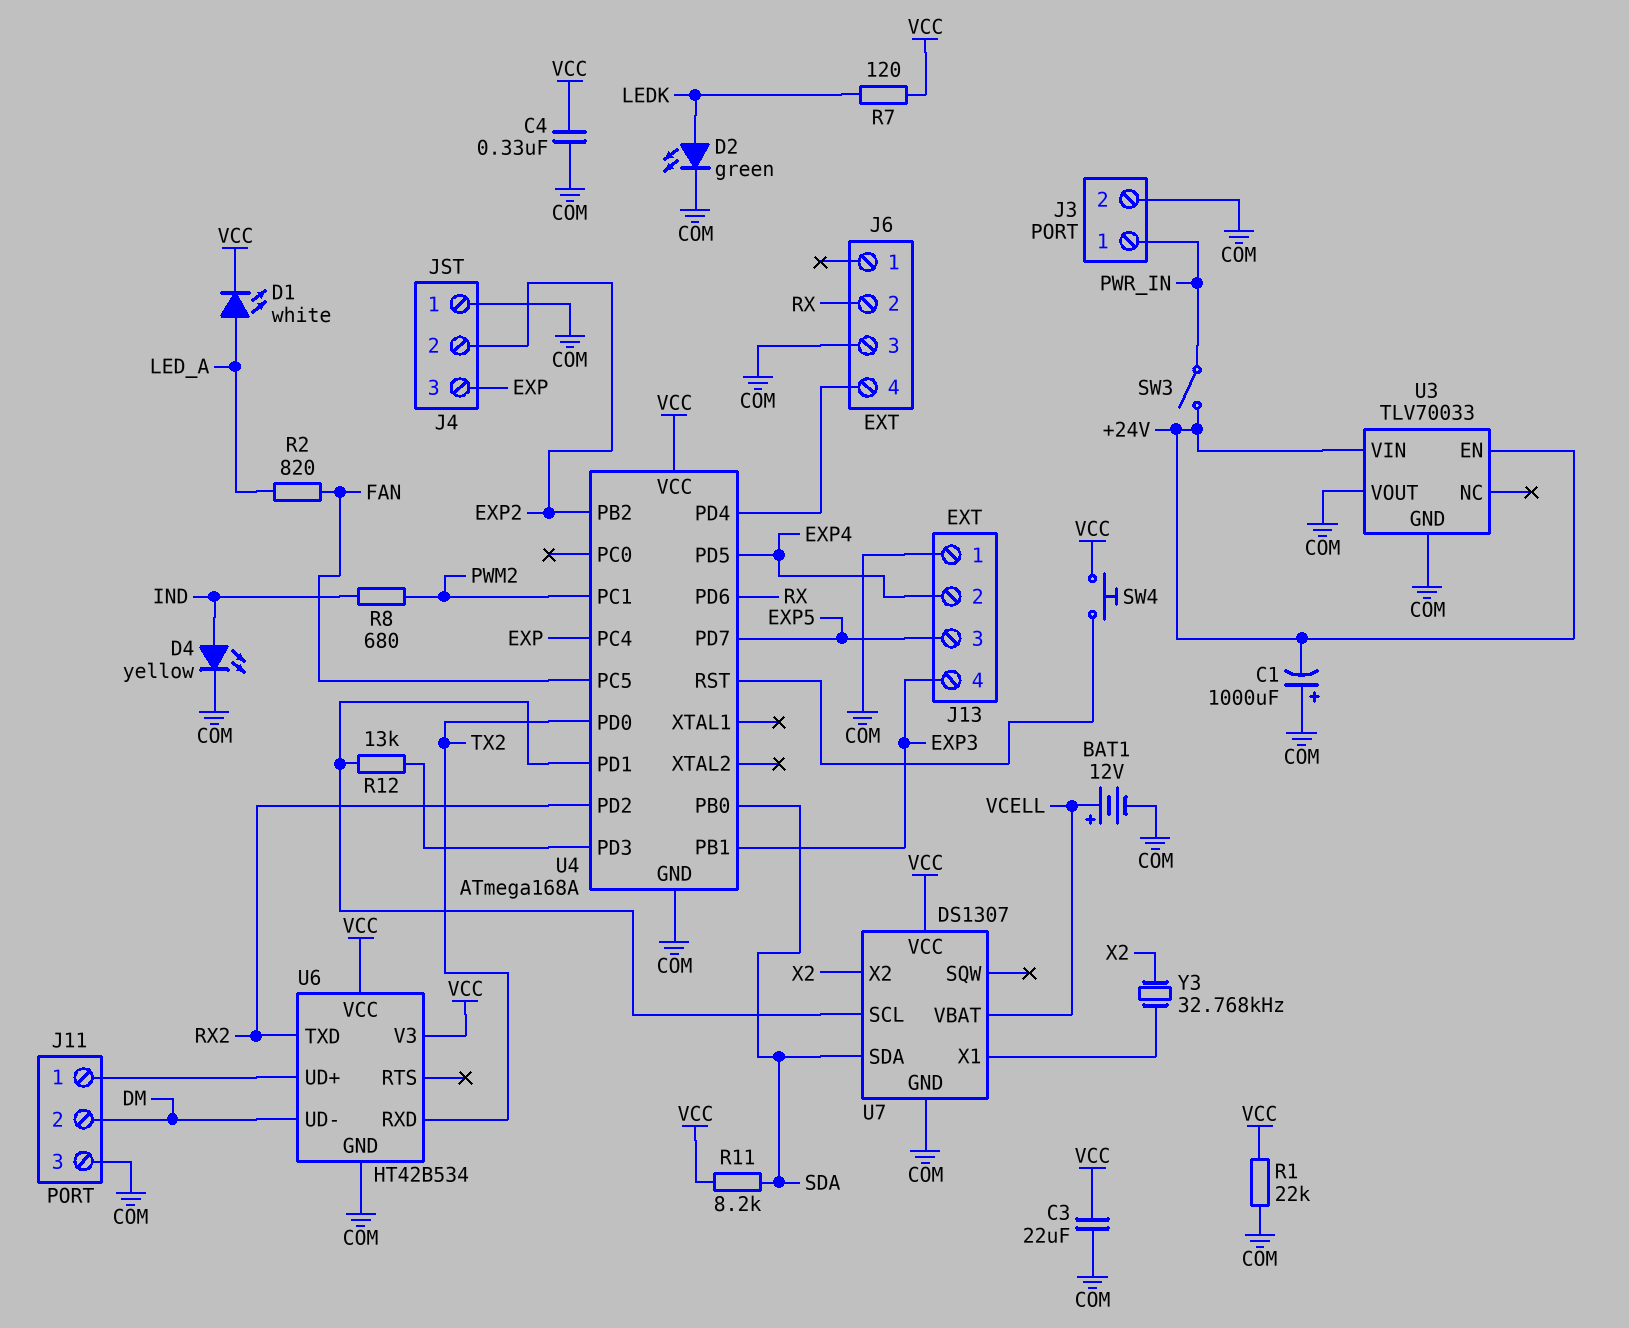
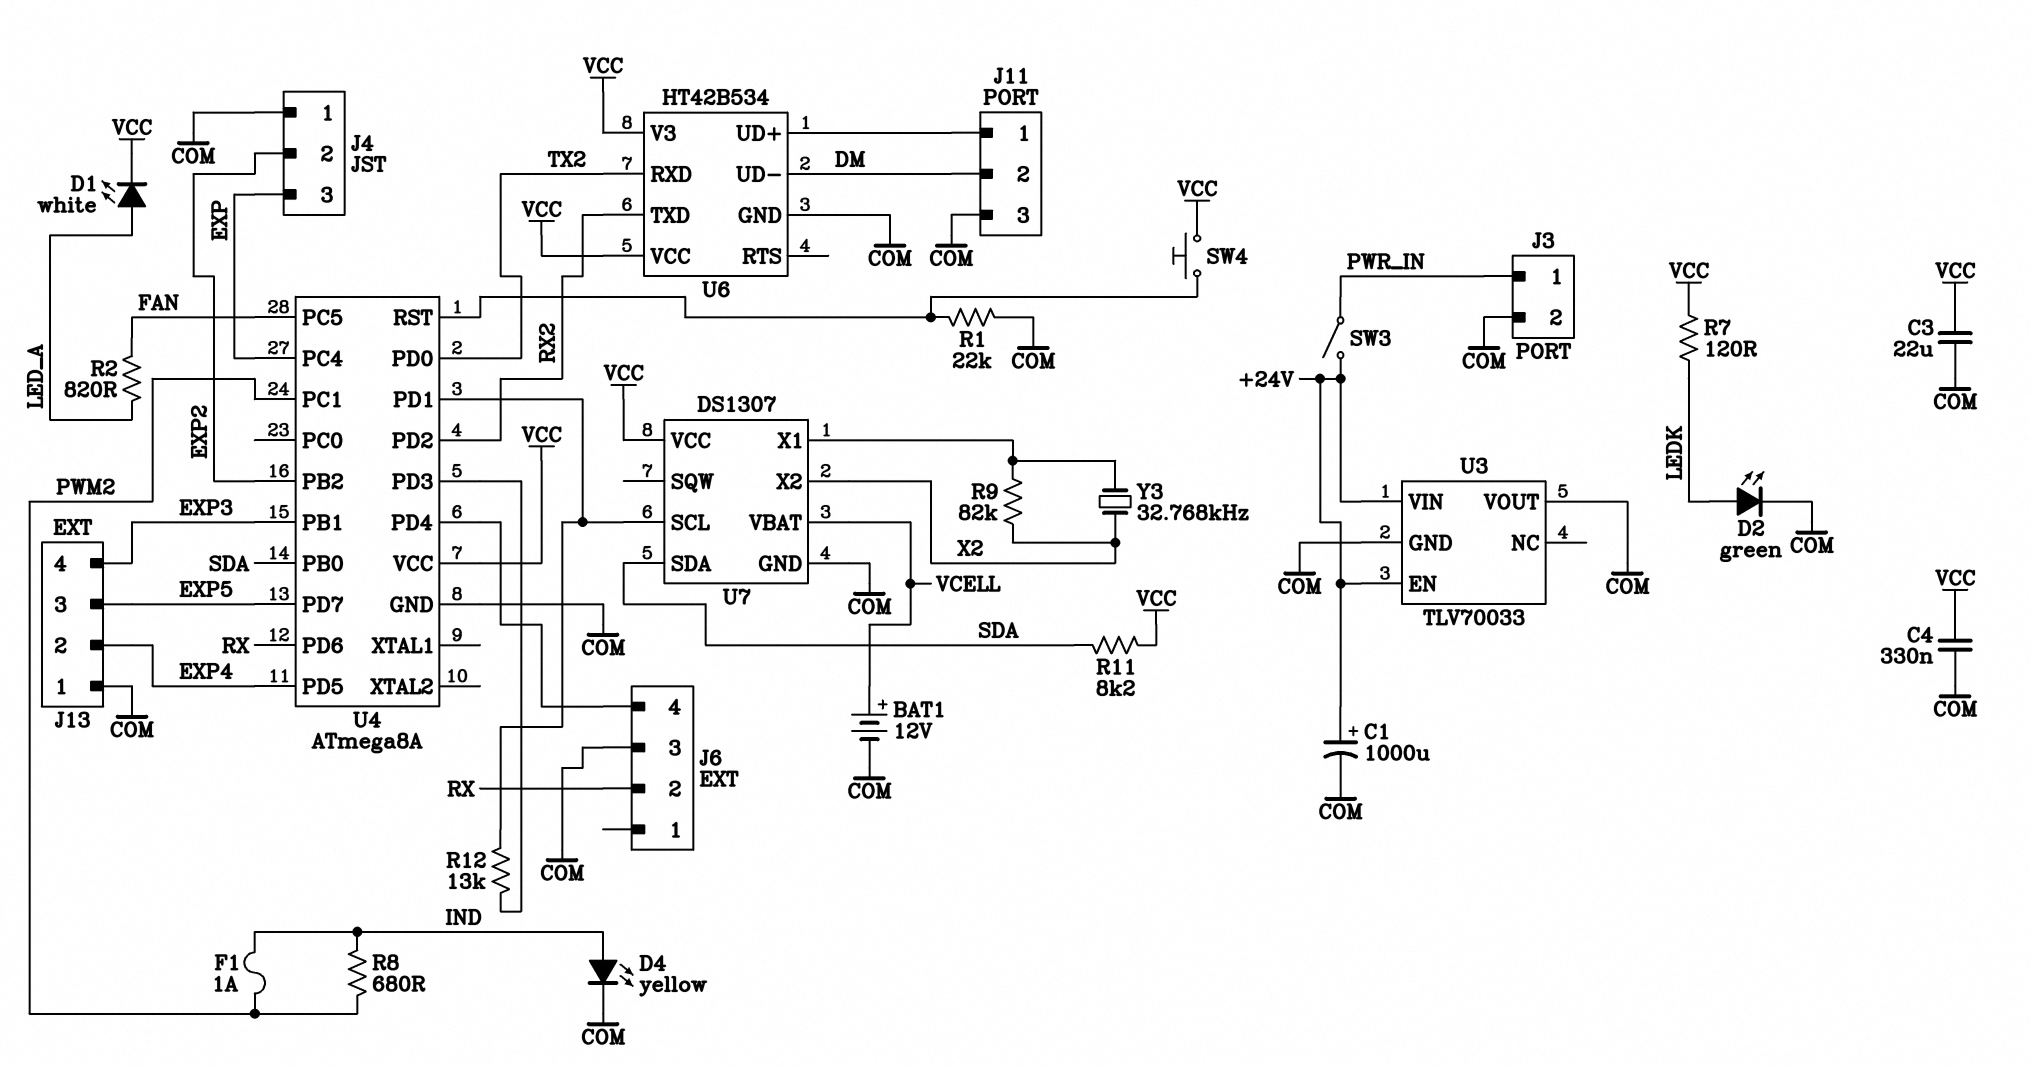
C1: 1000uF (plus COM, minus +24V) -> 1000uF (plus +24V, minus COM)
F1: none -> 1A (IND, PWM2)
R1: 22k (COM, VCC) -> 22k (COM, U4/RST)
R9: none -> 82k (U7/X1, X2)
U4: ATmega168A -> ATmega8A

